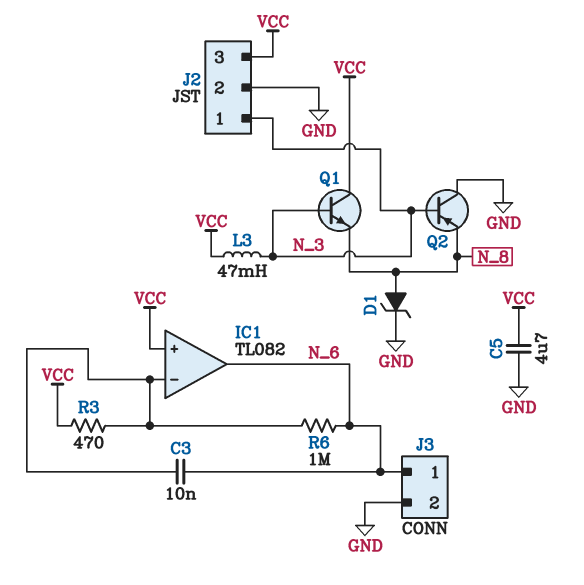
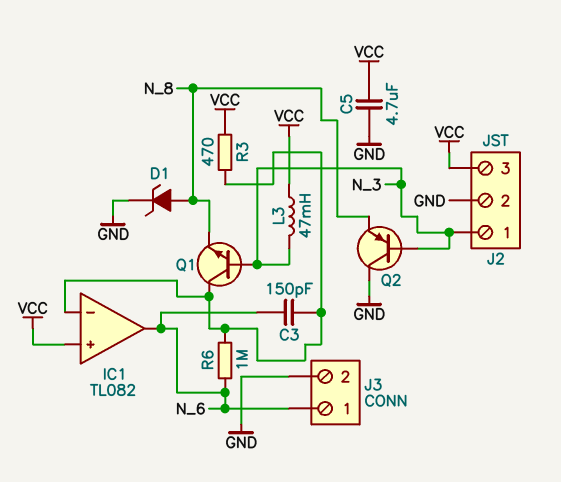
C3: 10nF (IC1/in-, N_6) -> 150pF (IC1/in-, N_6)
Q1: NPN (B N_3, C VCC, E N_8) -> NPN (B N_3, C IC1/in-, E N_8)

